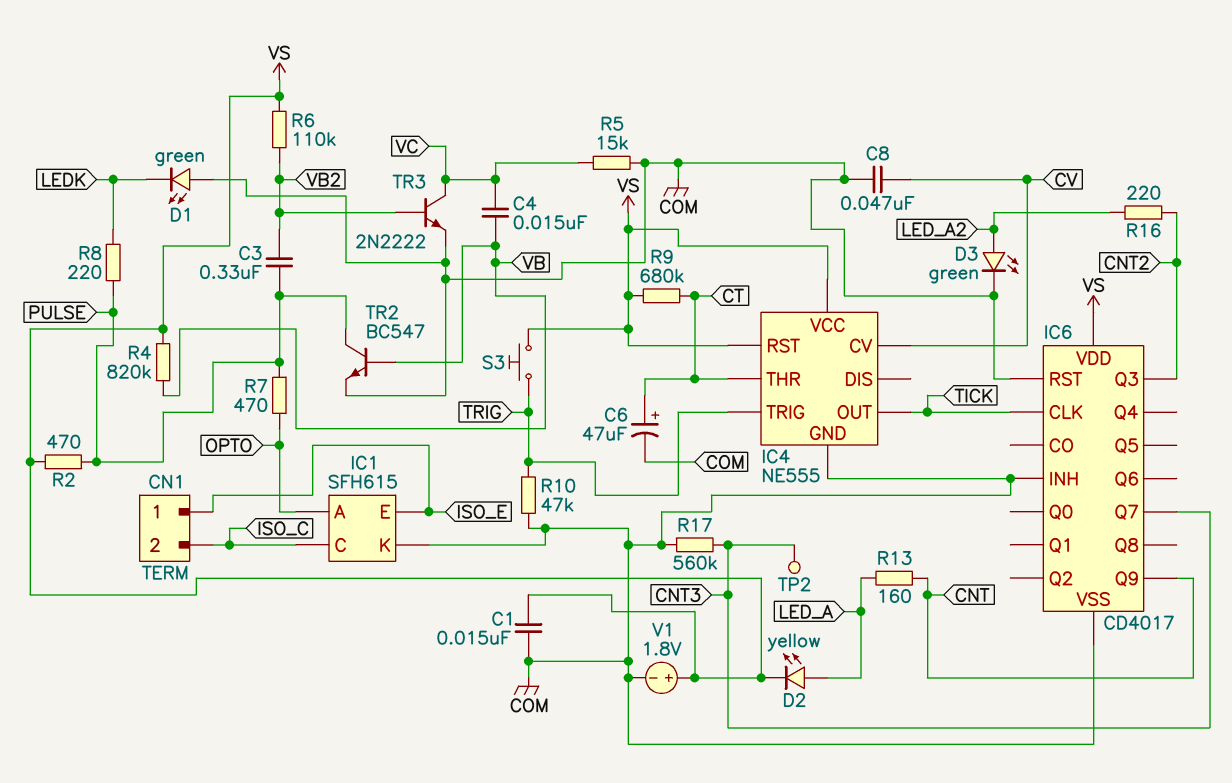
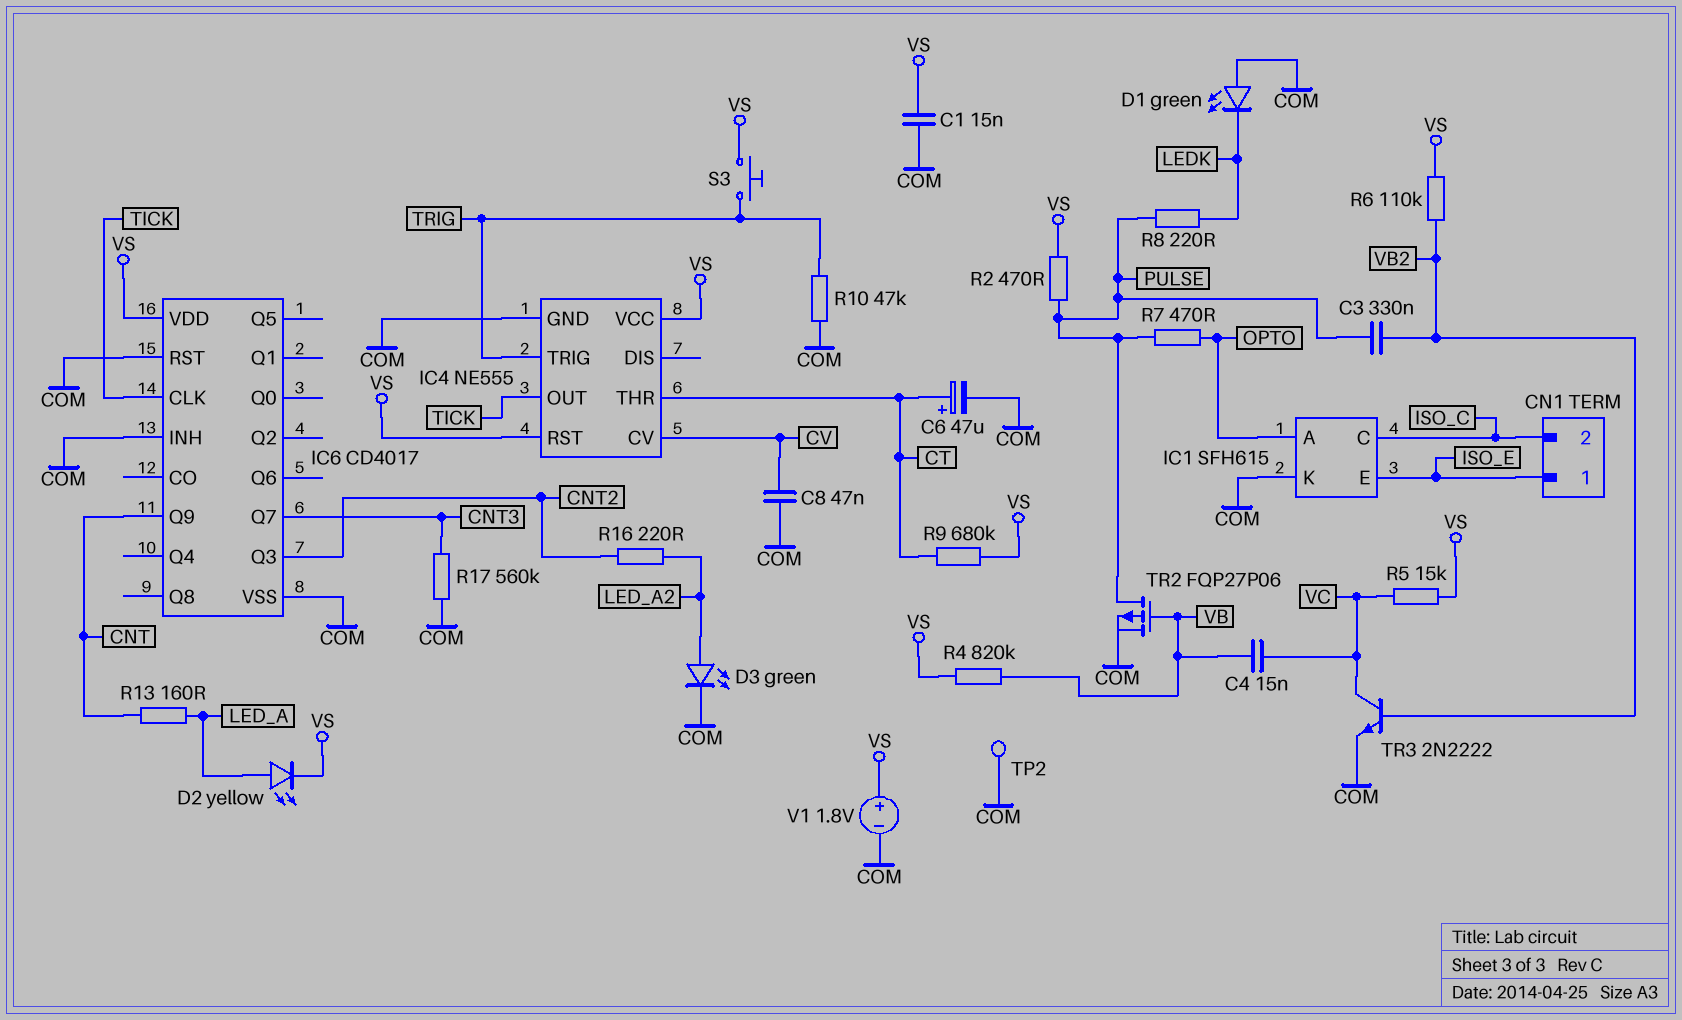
R5: 15k (COM, VC) -> 15k (VC, VS)
TP2: test point (CNT3) -> test point (COM)
TR2: NPN BC547 (B VB, C PULSE, E COM) -> PMOS FQP27P06 (G VB, D PULSE, S COM)

